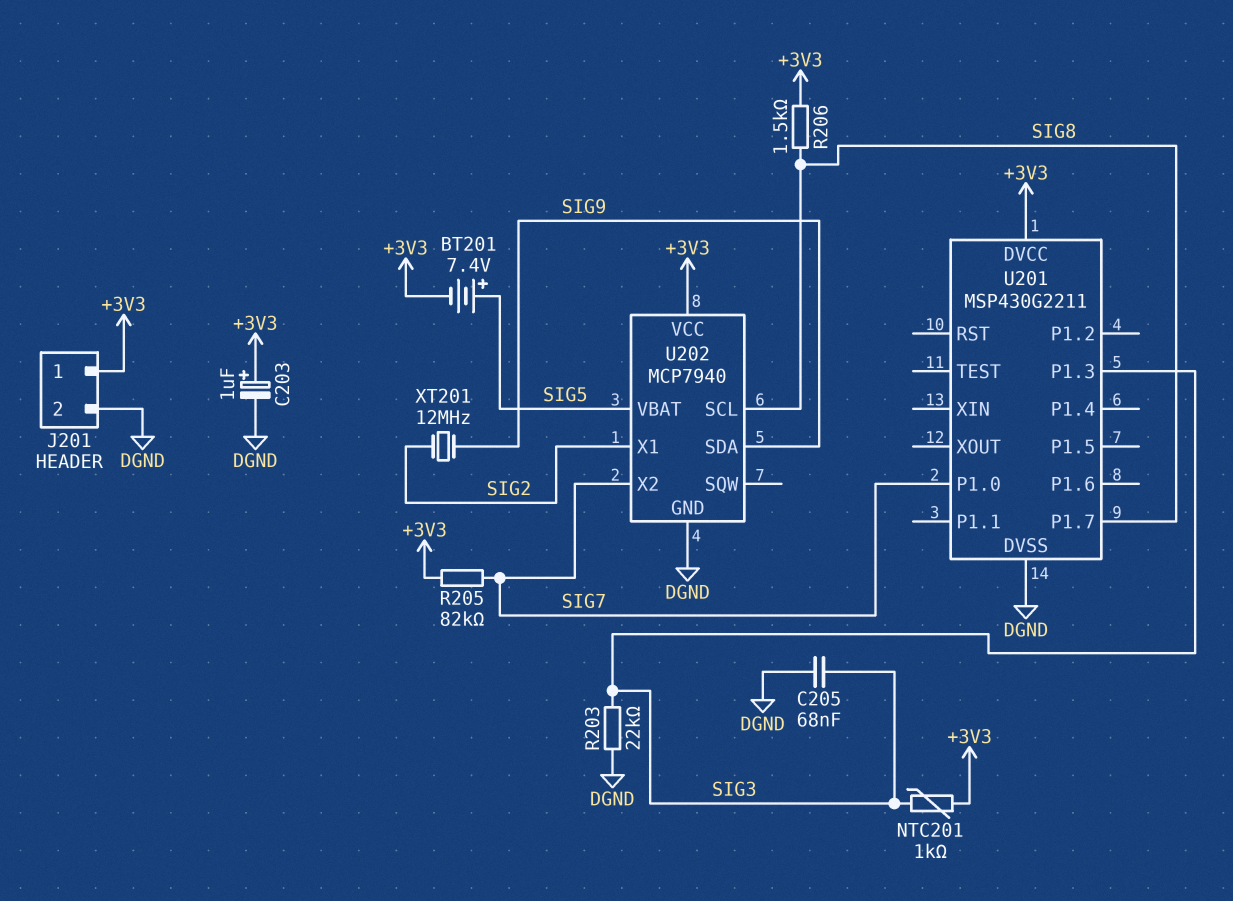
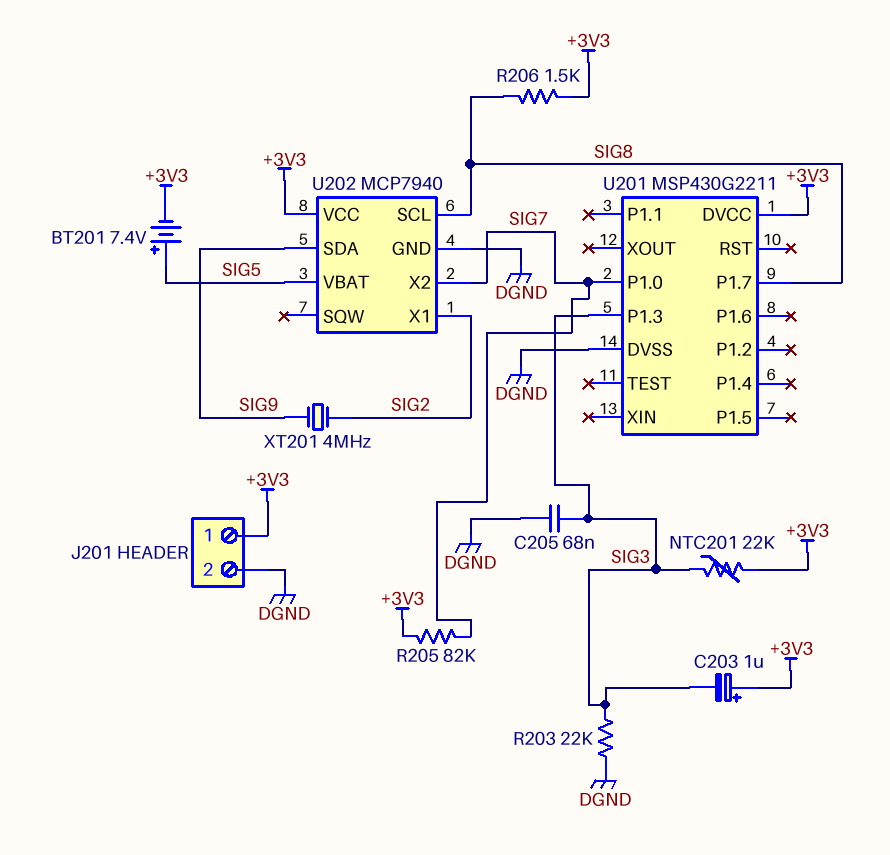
C203: 1uF (plus +3V3, minus DGND) -> 1uF (plus +3V3, minus SIG3)
NTC201: 1k (+3V3, SIG3) -> 22k (+3V3, SIG3)
XT201: 12MHz (SIG2, SIG9) -> 4MHz (SIG2, SIG9)

